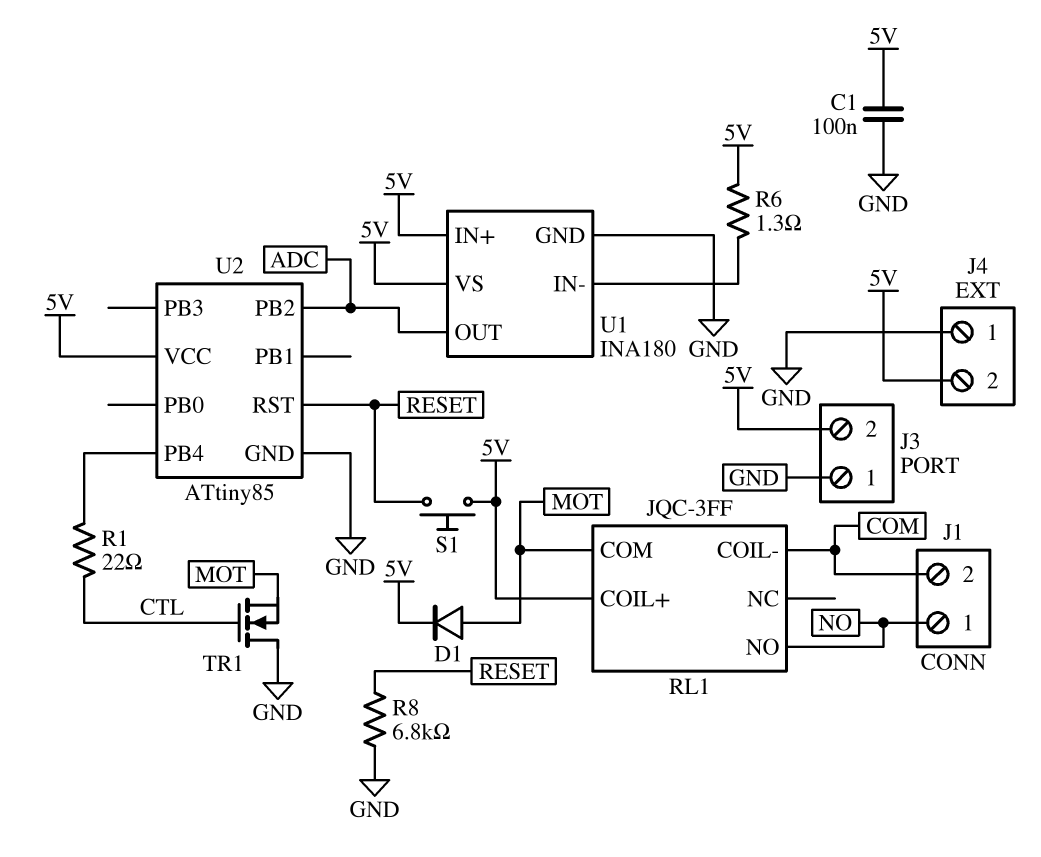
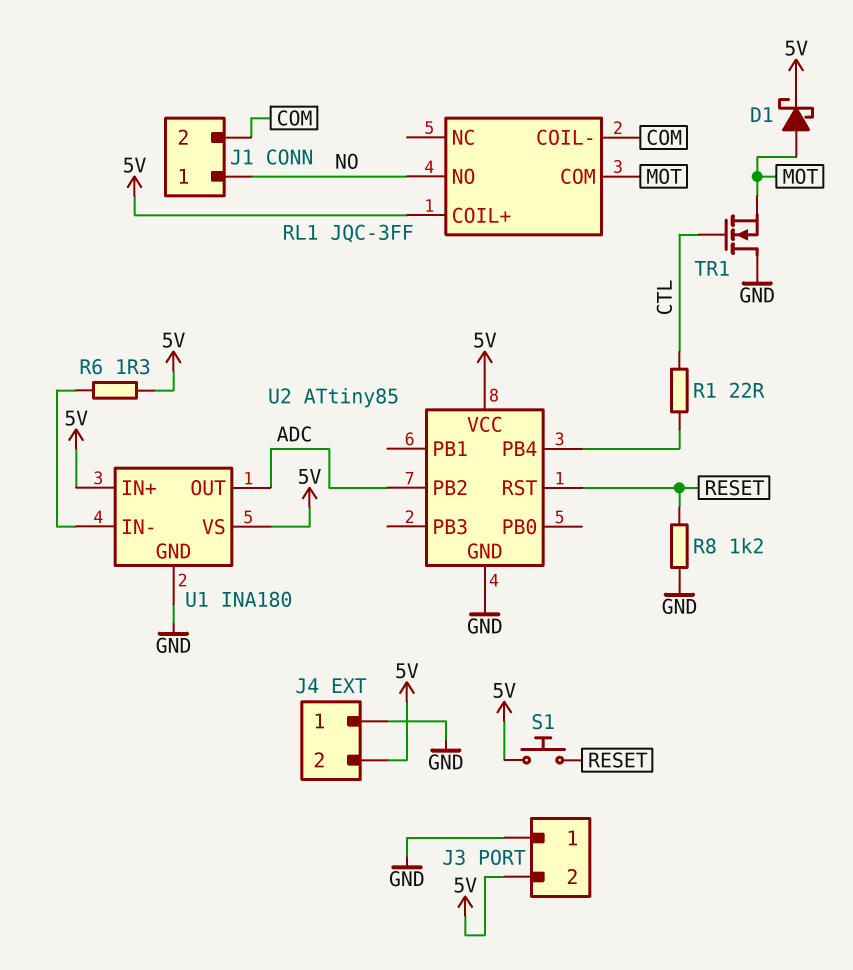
C1: 100nF (5V, GND) -> none
D1: diode (A MOT, K 5V) -> schottky (A MOT, K 5V)
R8: 6.8k (GND, RESET) -> 1.2k (GND, RESET)

